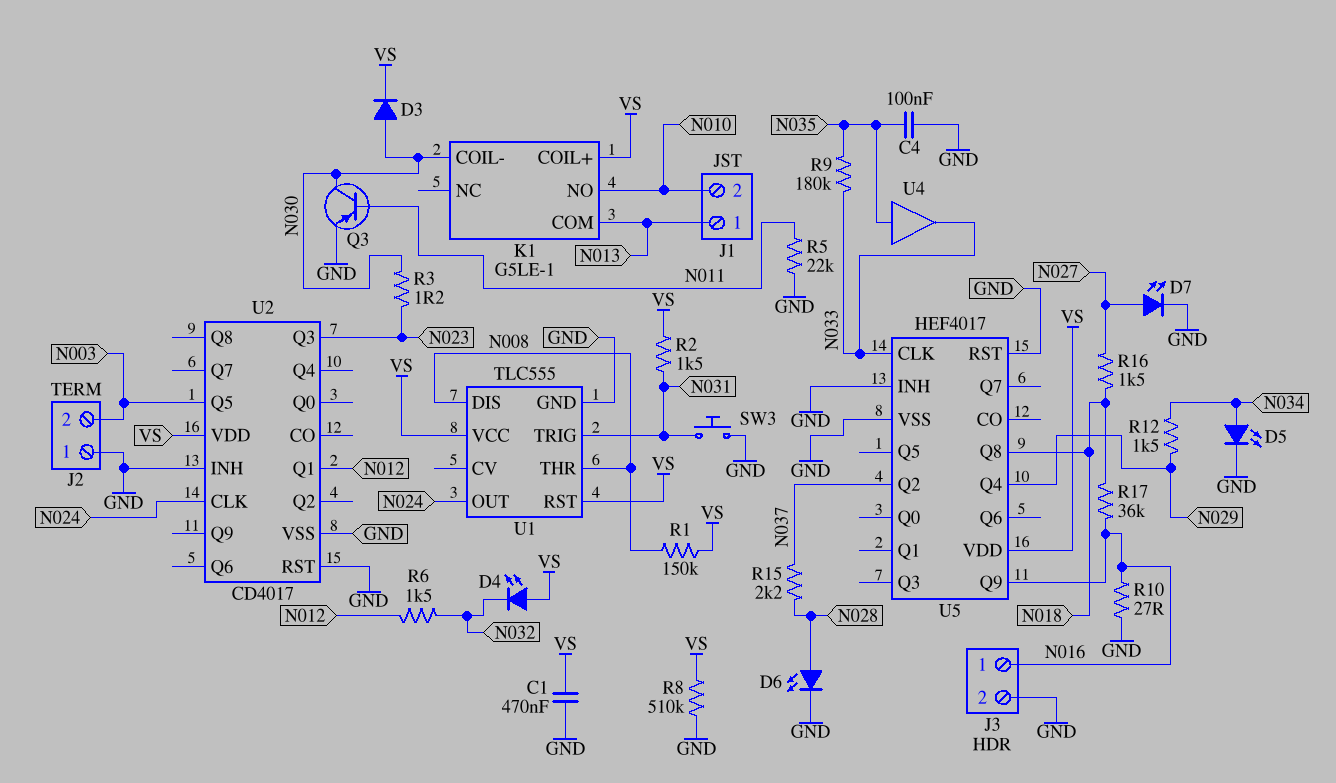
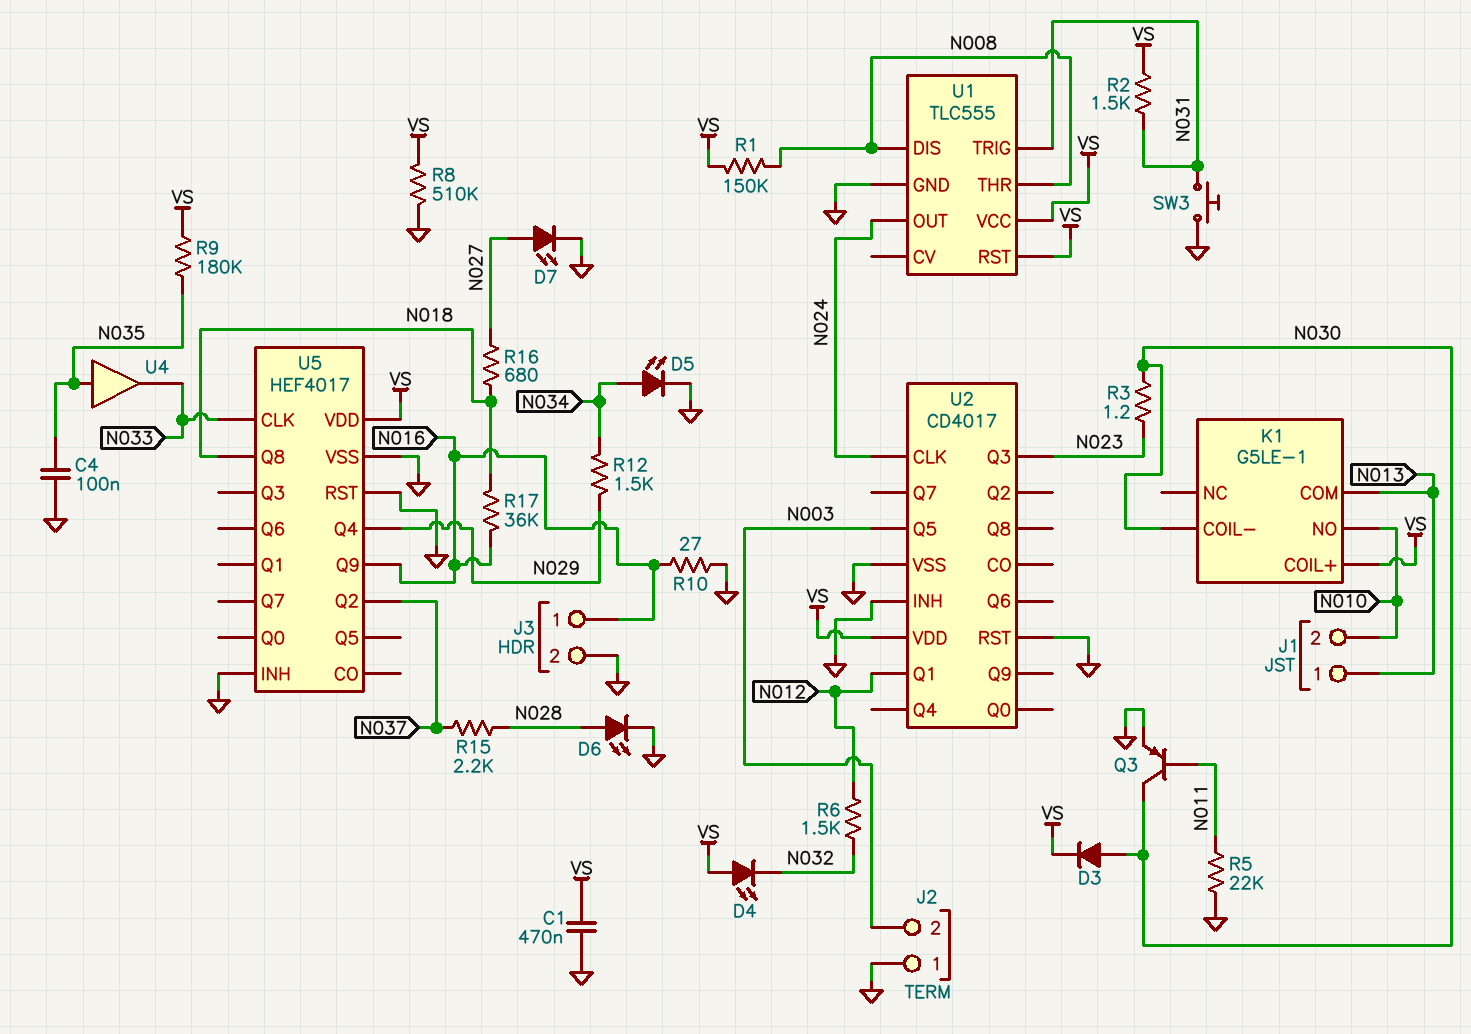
R9: 180k (N033, N035) -> 180k (N035, VS)
R16: 1.5k (N018, N027) -> 680 (N018, N027)

